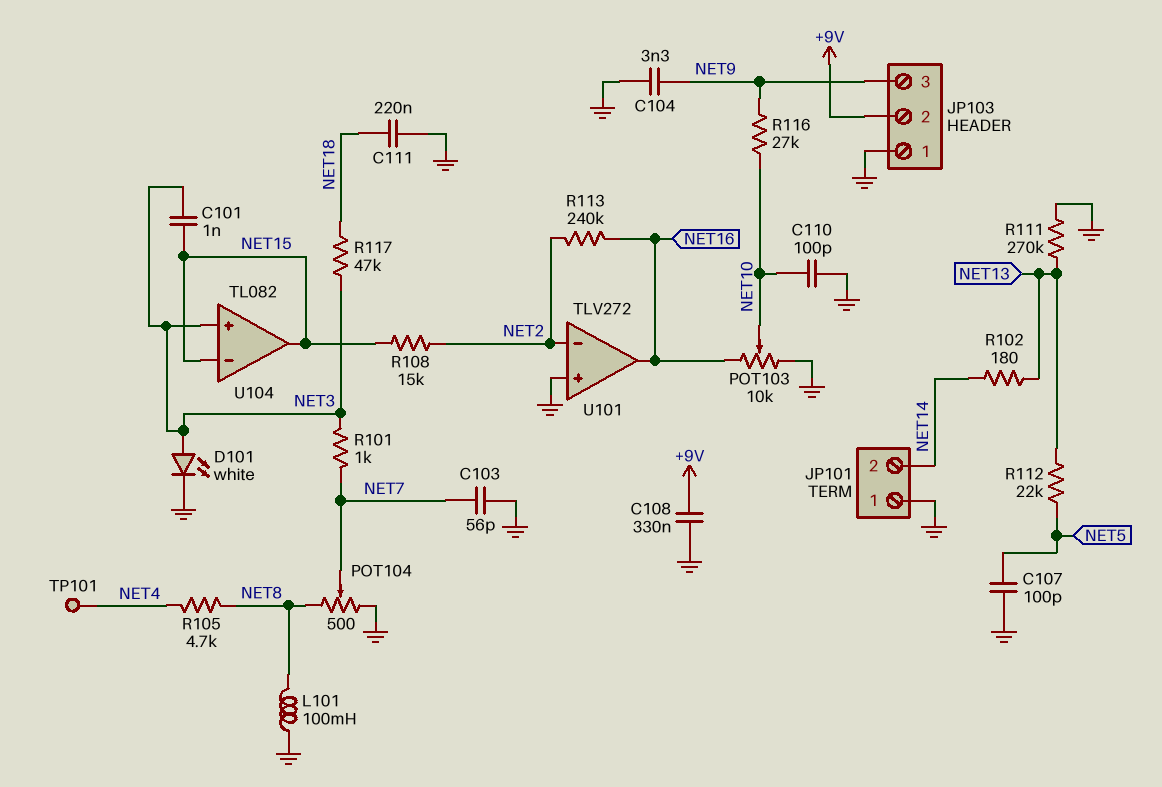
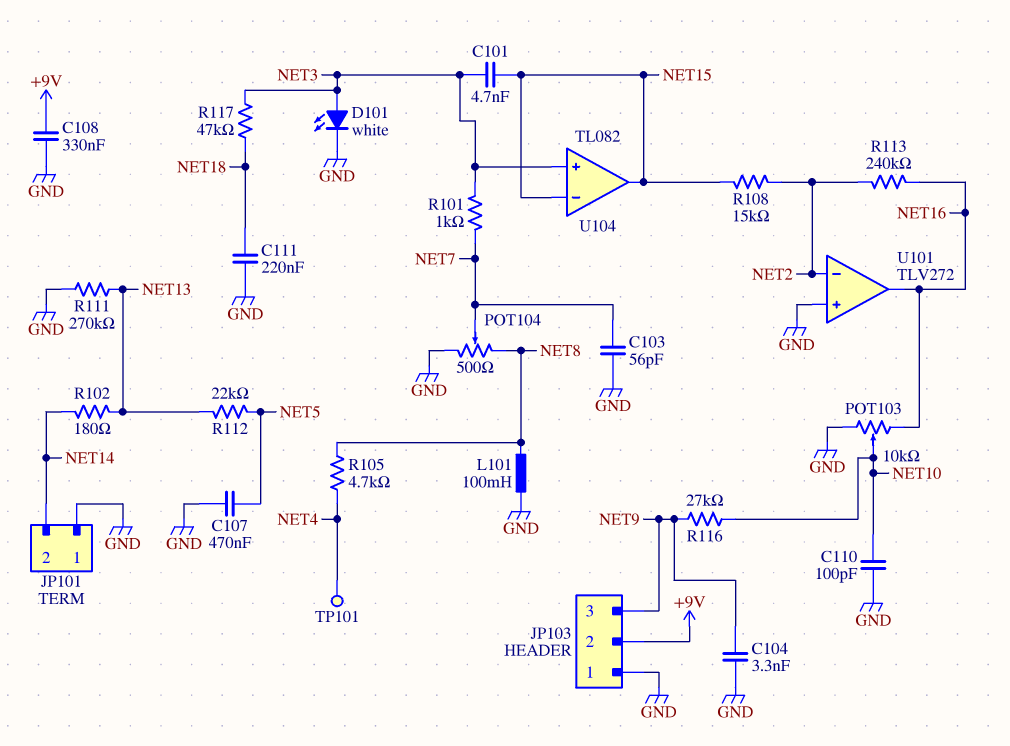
C101: 1nF (NET3, NET15) -> 4.7nF (NET3, NET15)
C107: 100pF (GND, NET5) -> 470nF (GND, NET5)

